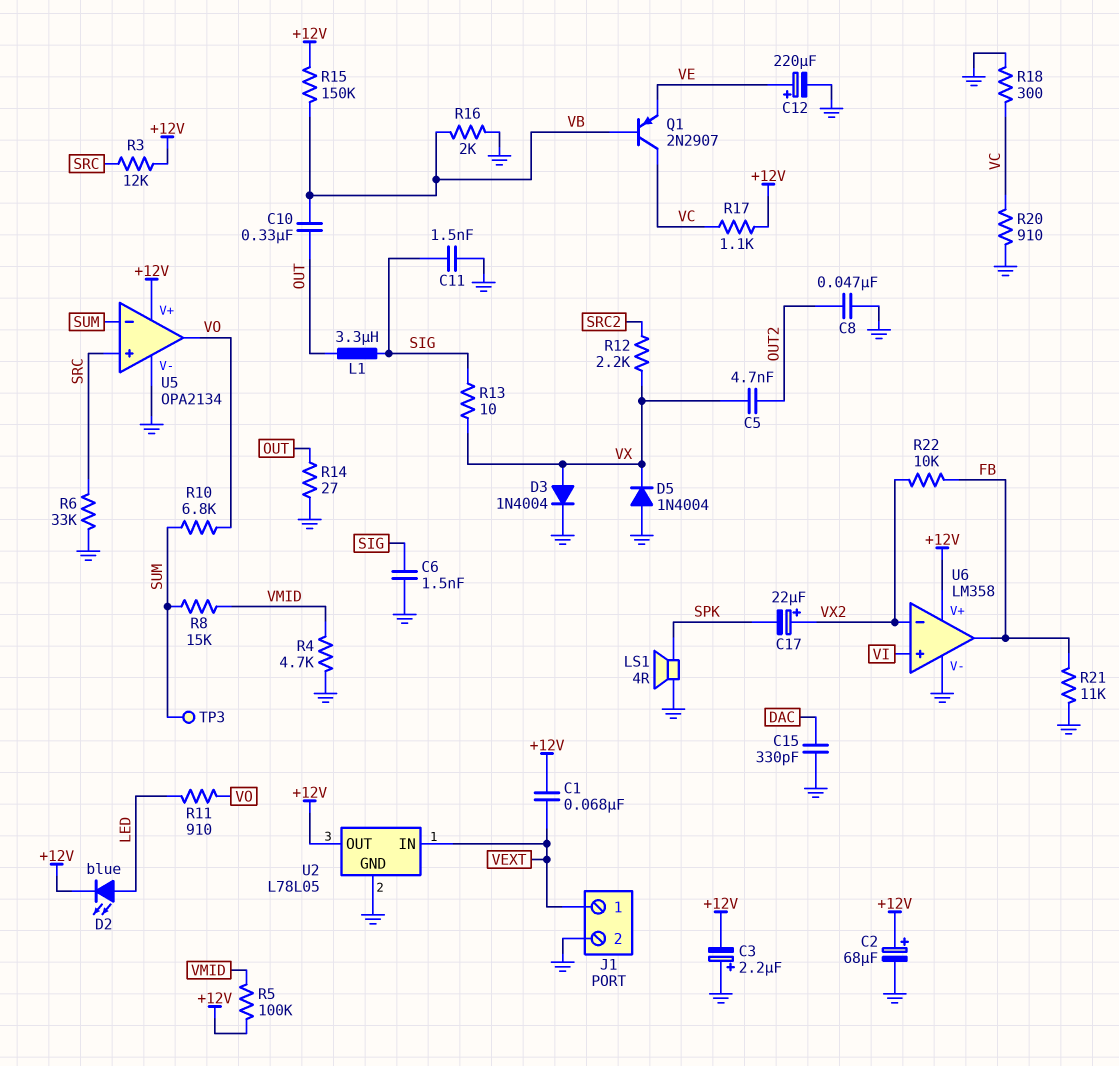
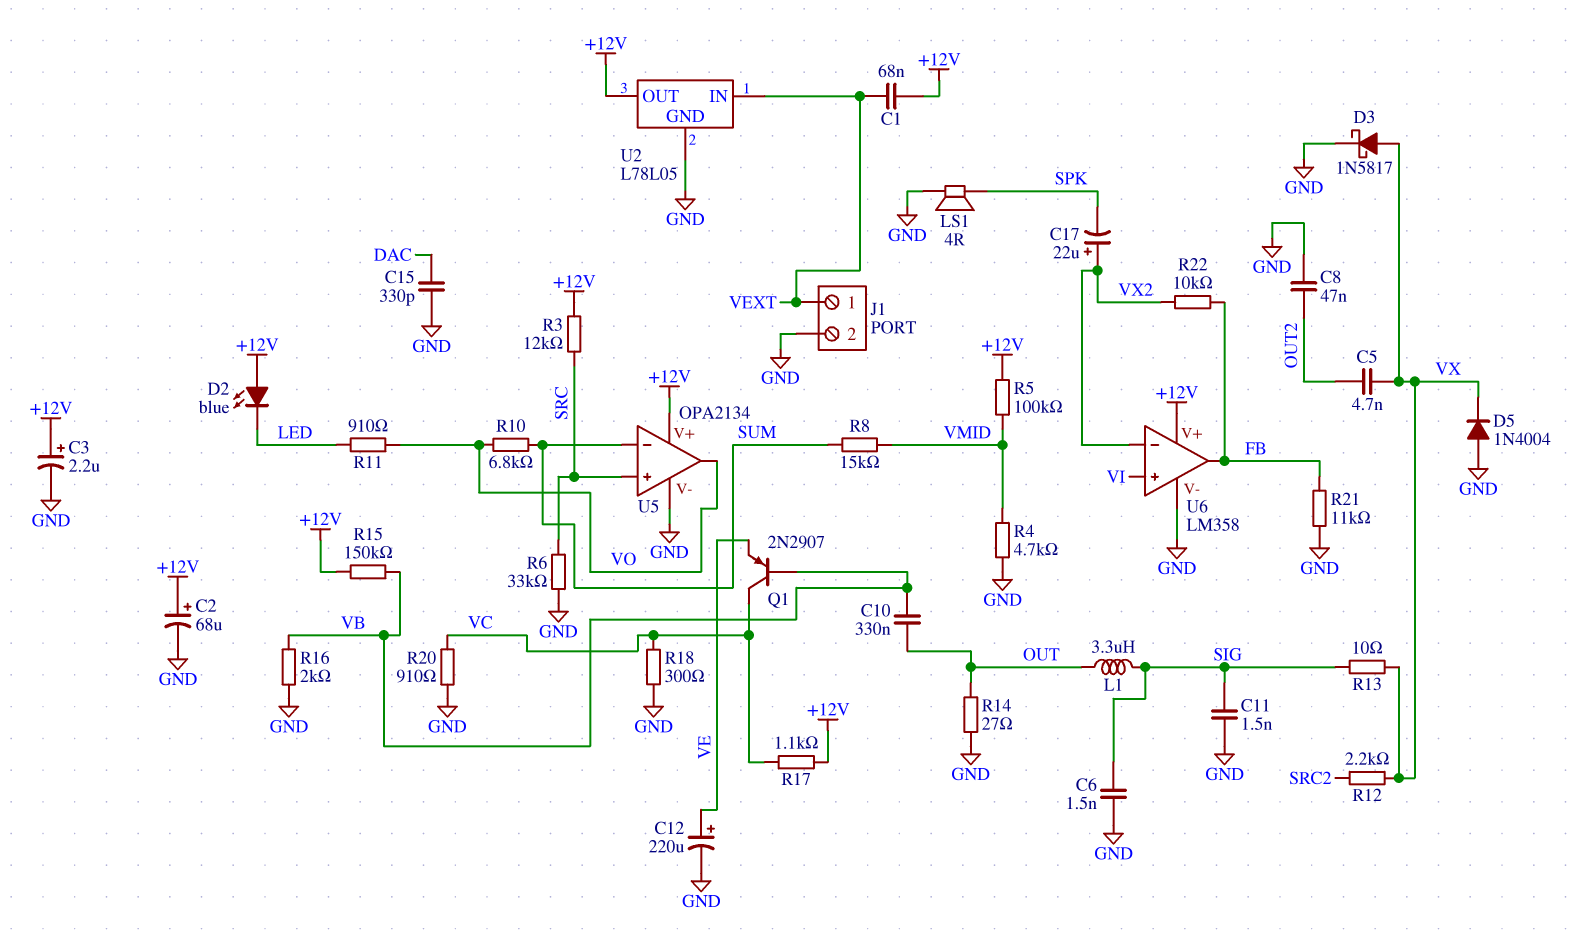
C3: 2.2uF (plus GND, minus +12V) -> 2.2uF (plus +12V, minus GND)
D2: LED blue (A LED, K +12V) -> LED blue (A +12V, K LED)
D3: diode 1N4004 (A VX, K GND) -> schottky 1N5817 (A VX, K GND)
TP3: test point (SUM) -> none

